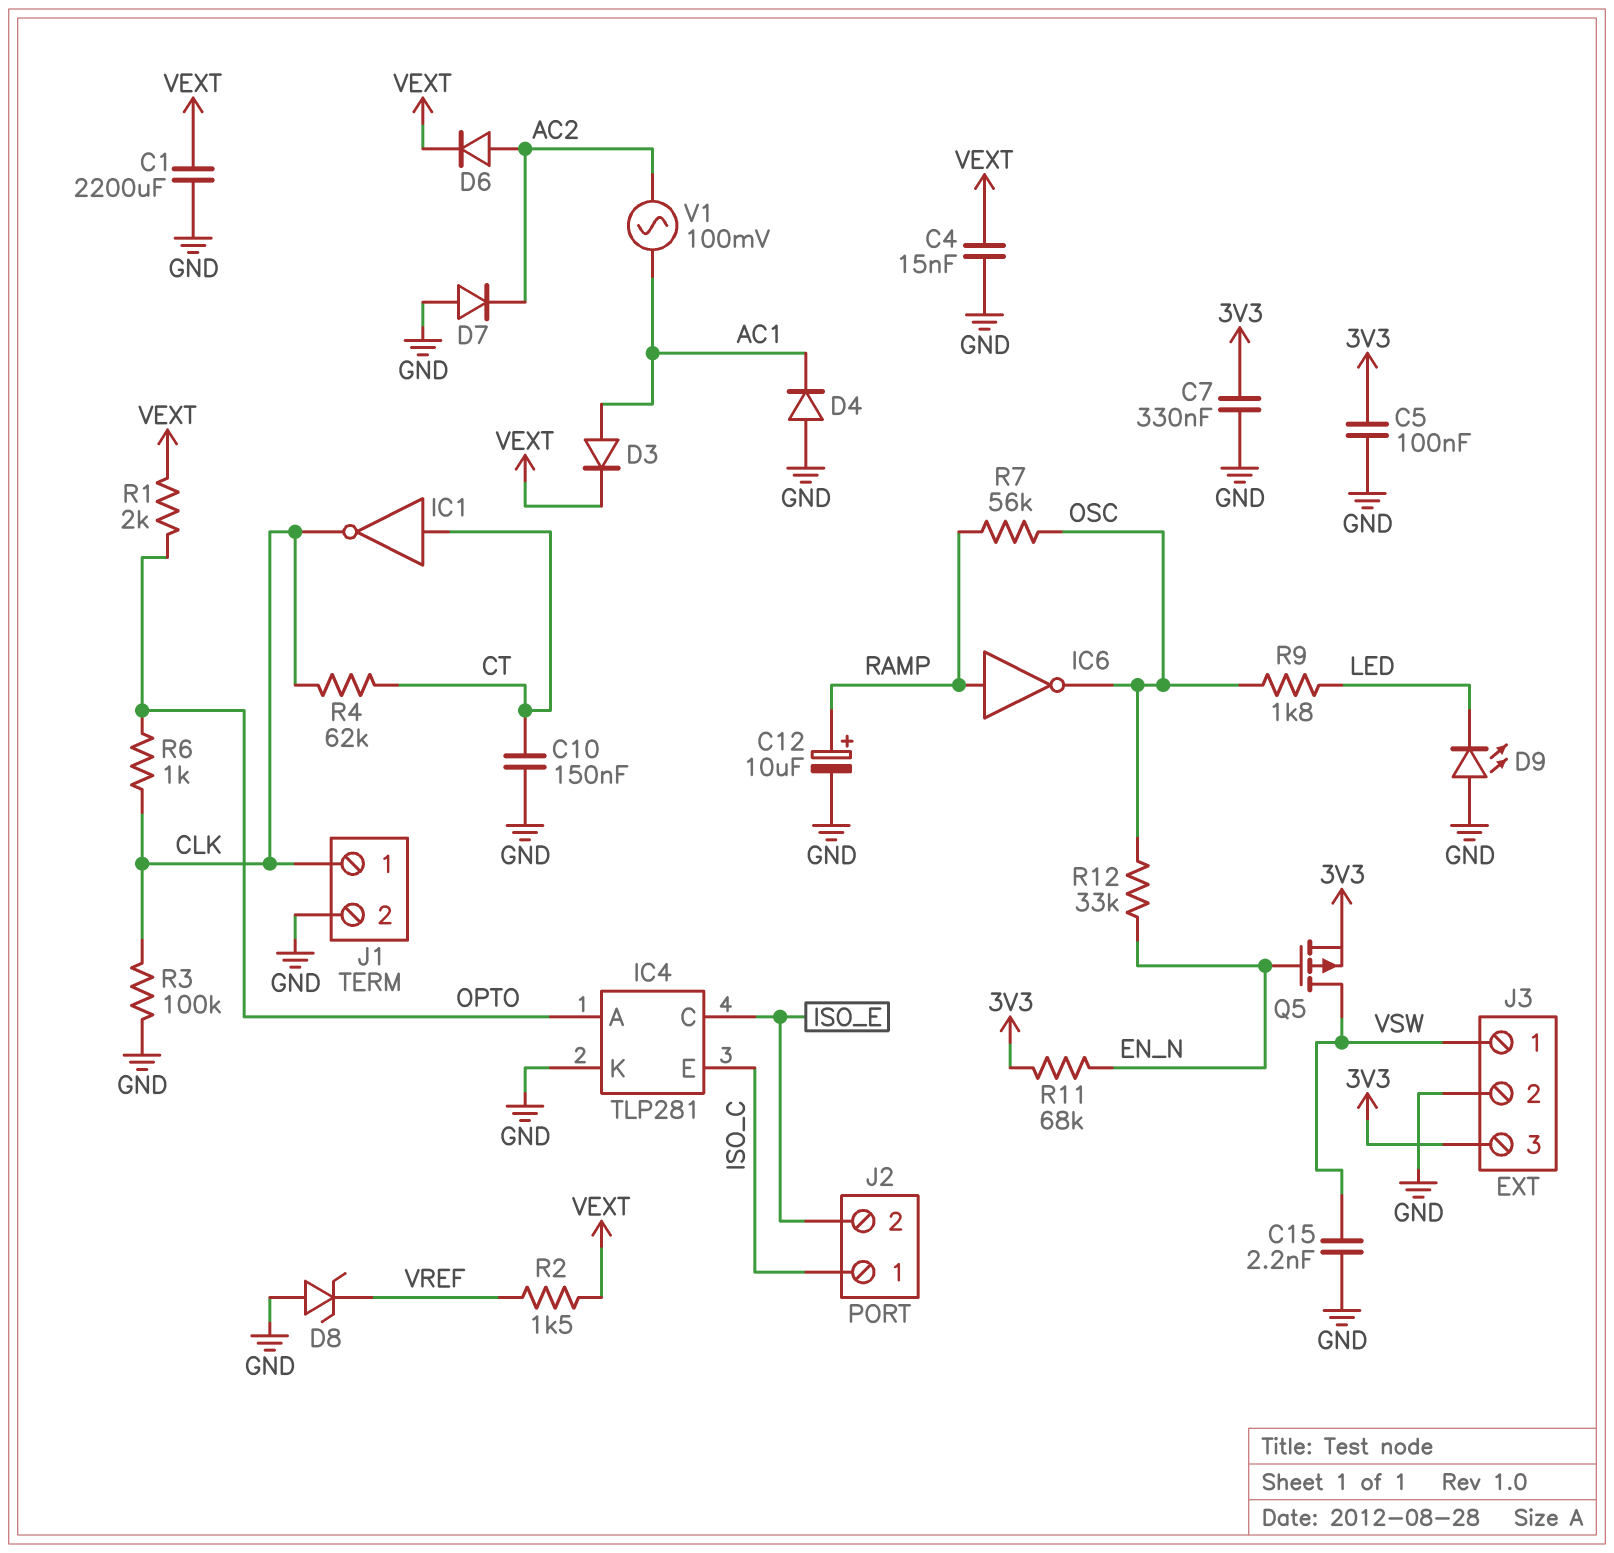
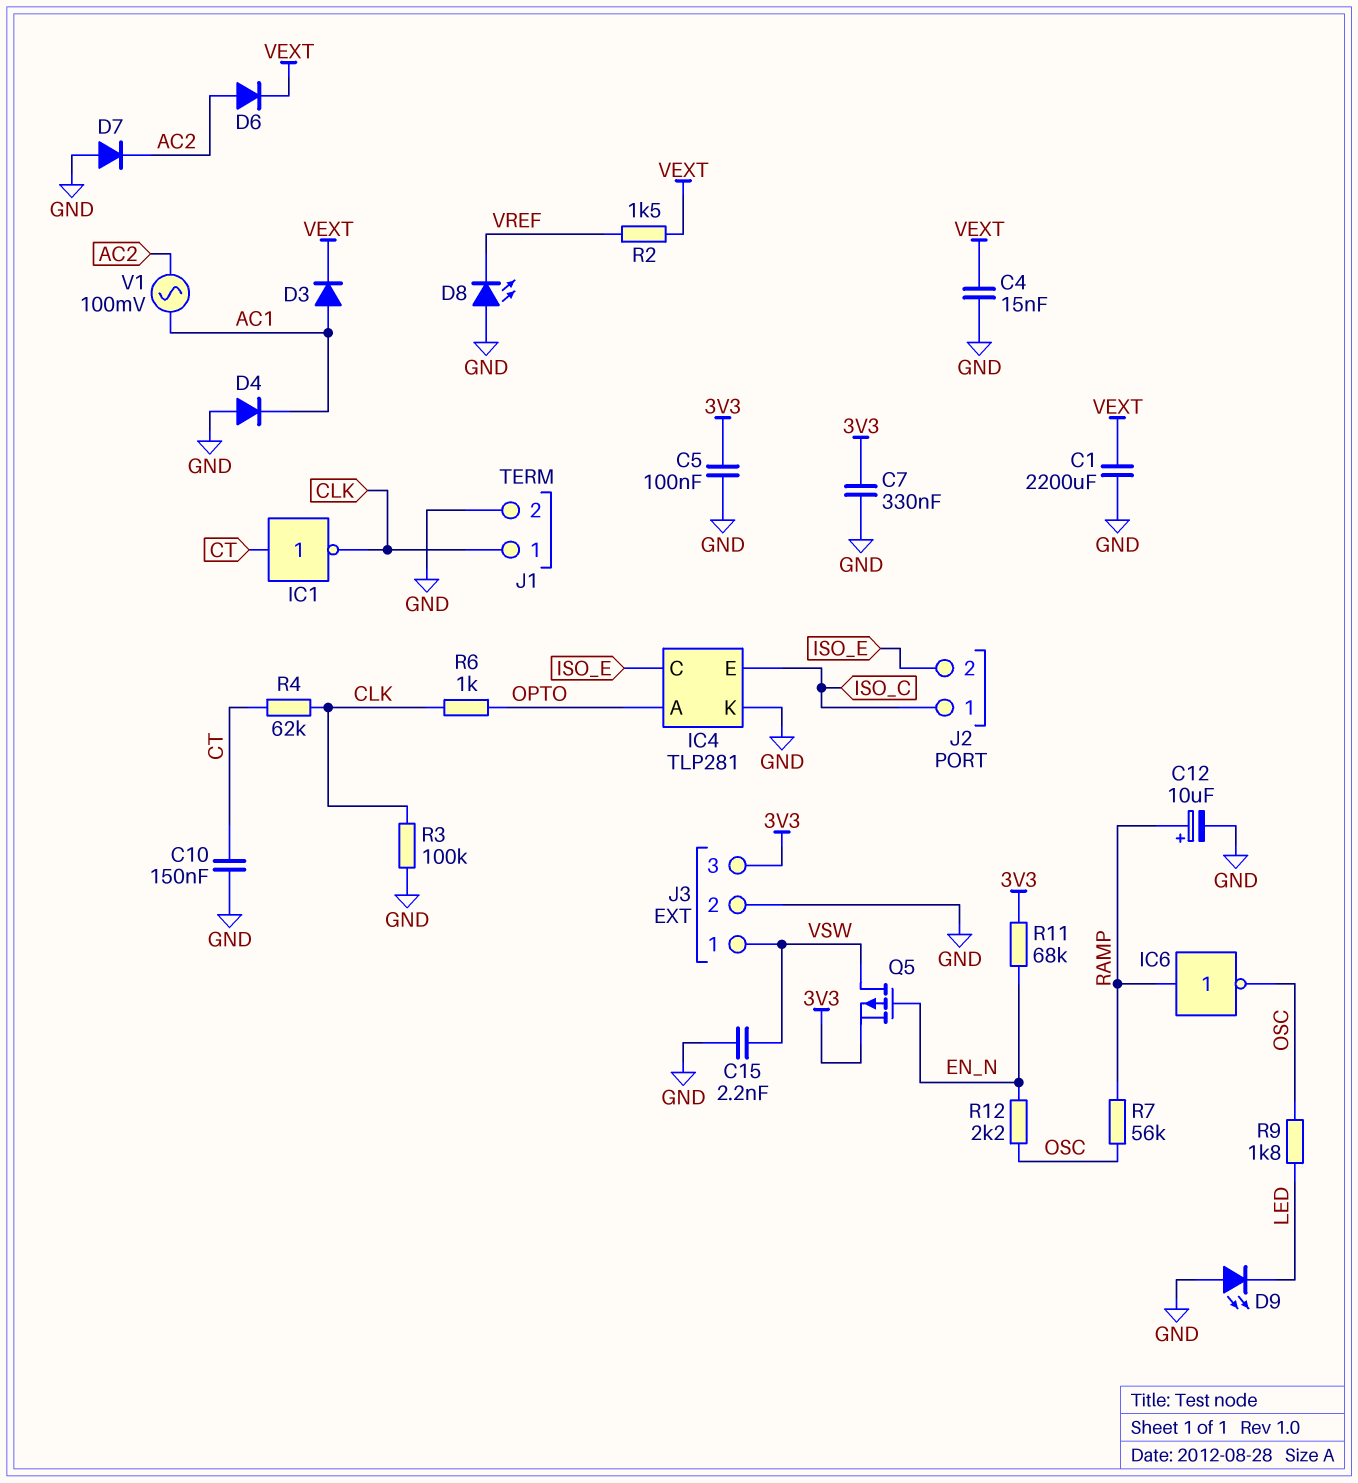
D8: zener (A GND, K VREF) -> LED (A GND, K VREF)
R1: 2k (OPTO, VEXT) -> none
R12: 33k (EN_N, OSC) -> 2.2k (EN_N, OSC)

